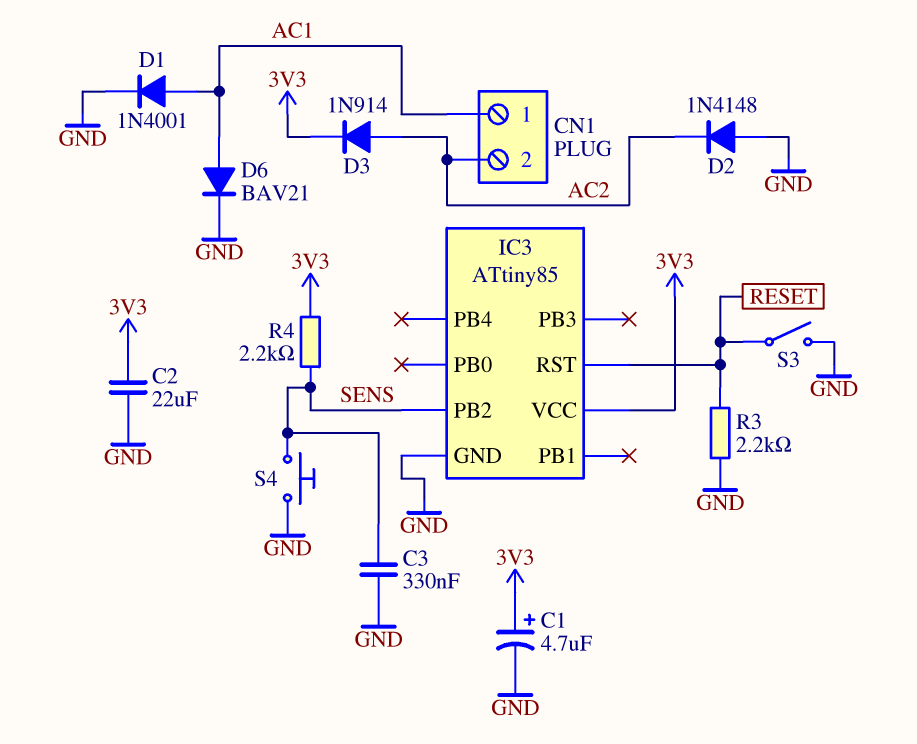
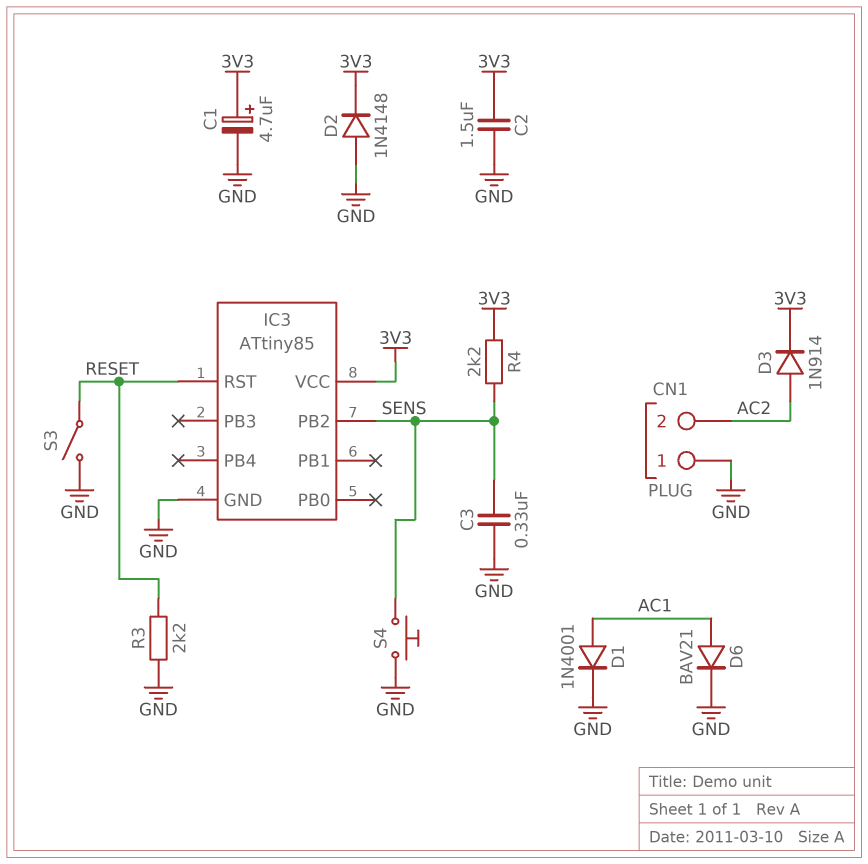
C2: 22uF (3V3, GND) -> 1.5uF (3V3, GND)
CN1 pin 1: AC1 -> GND
D2: diode 1N4148 (A GND, K AC2) -> diode 1N4148 (A GND, K 3V3)

